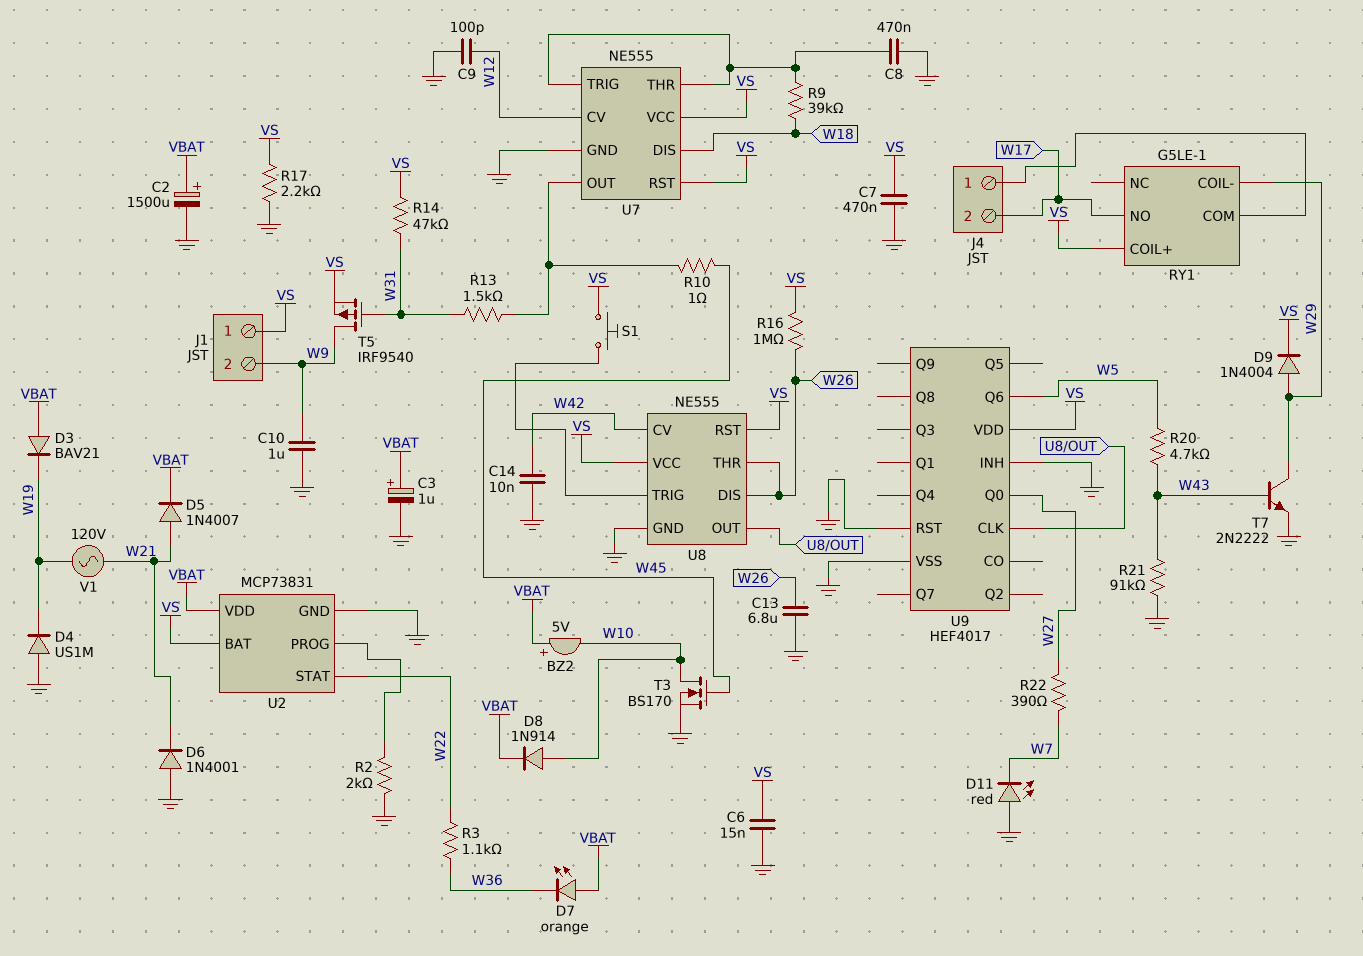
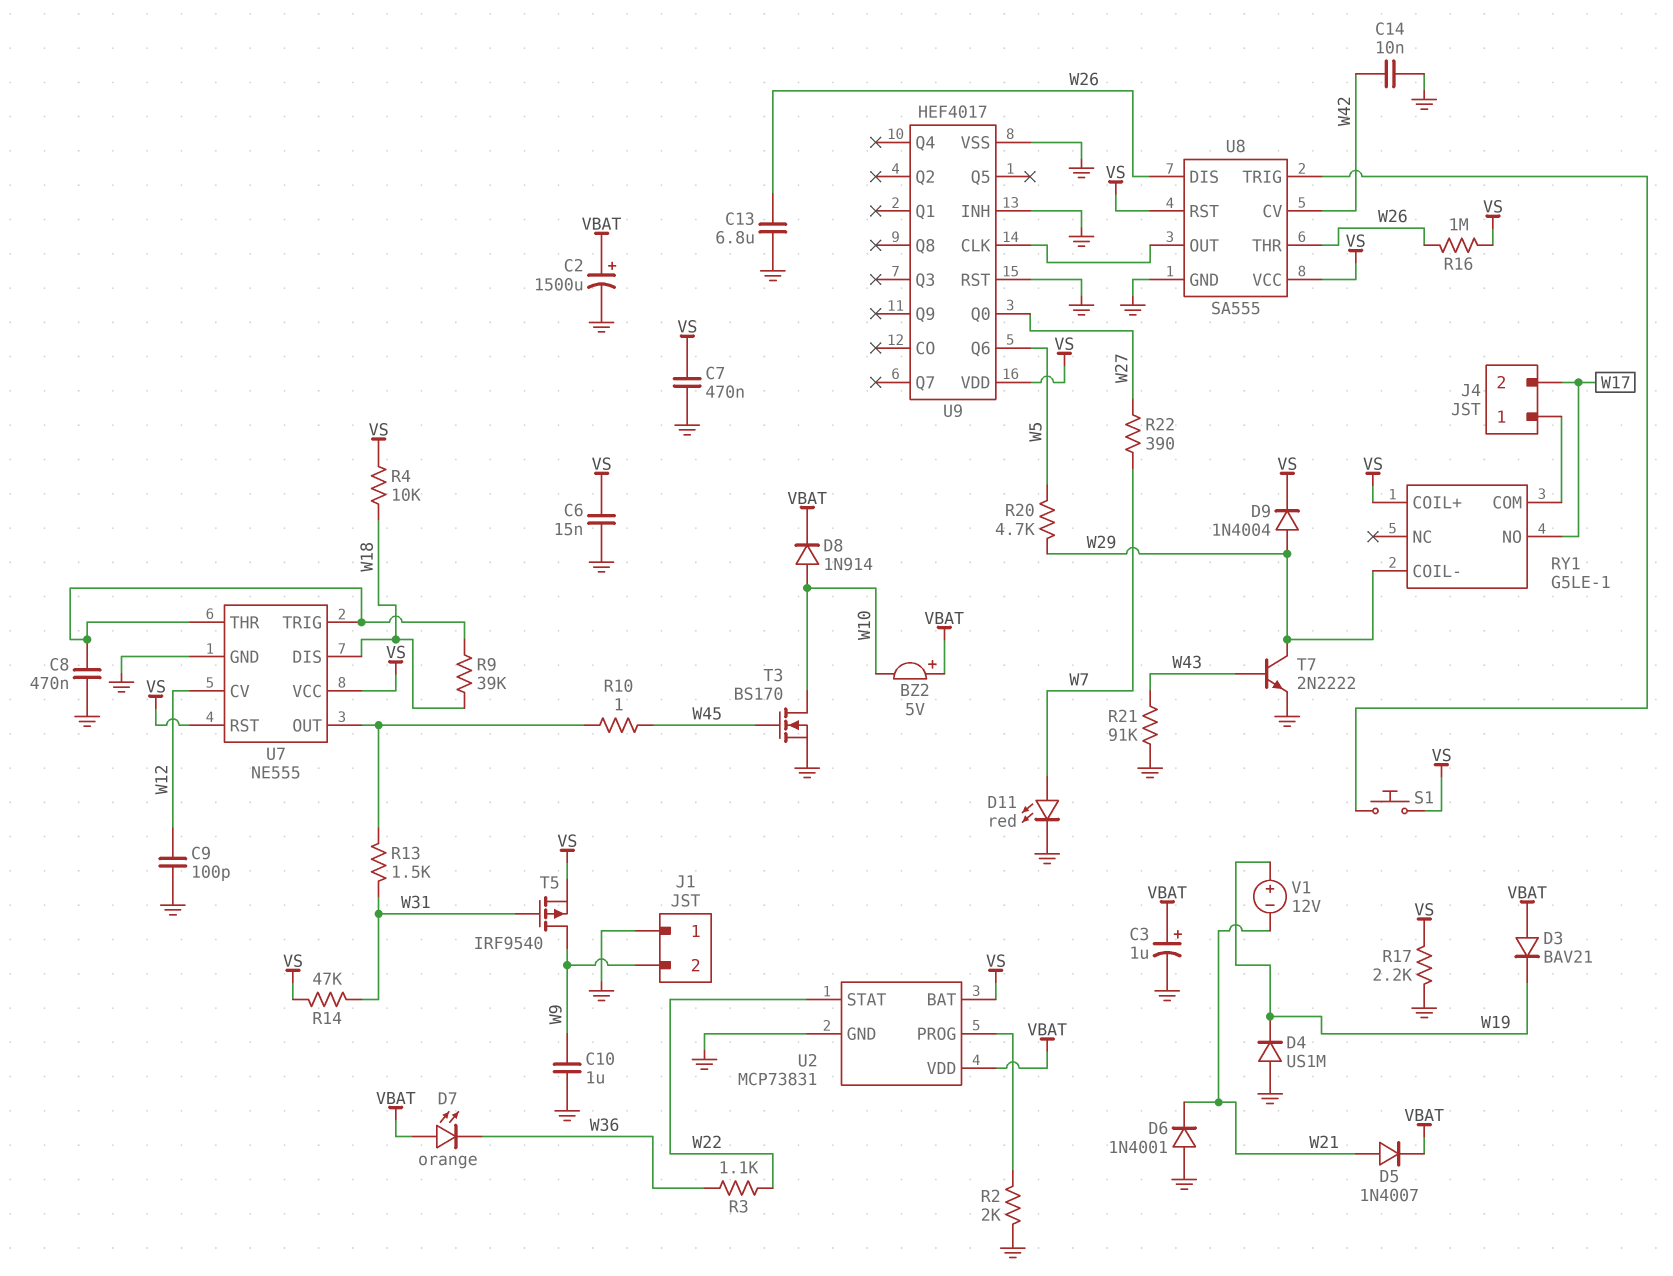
D11: LED red (A GND, K W7) -> LED red (A W7, K GND)
J1 pin 1: VS -> GND
R4: none -> 10k (VS, W18)
R20: 4.7k (W5, W43) -> 4.7k (W5, W29)
U8: NE555 -> SA555
V1: AC 120V (W19, W21) -> 12V (plus W19, minus W21)

